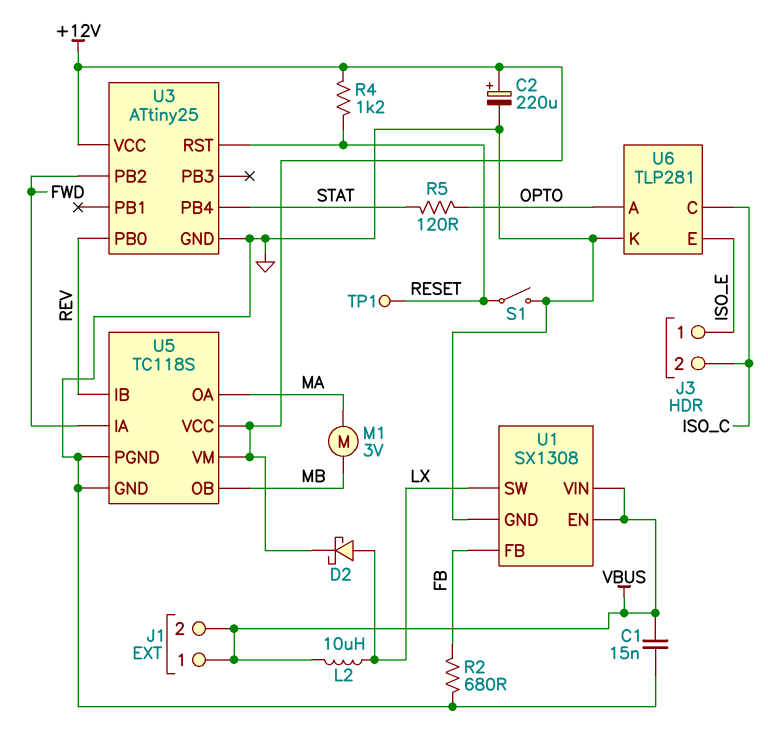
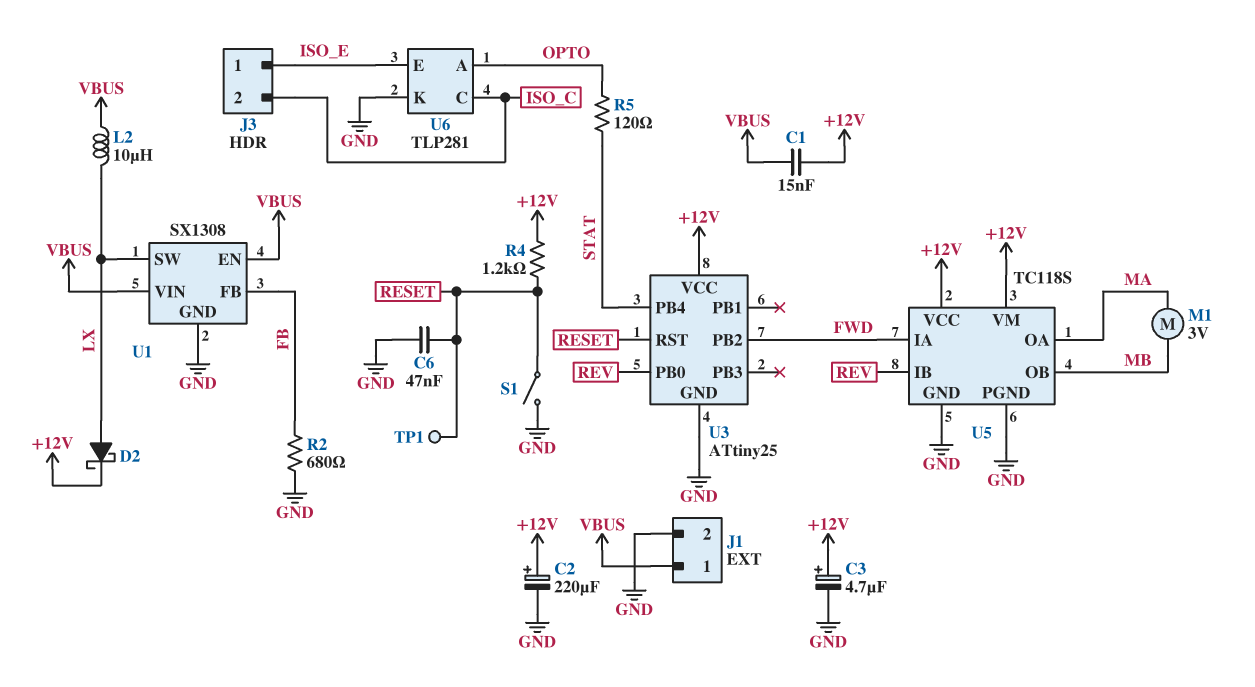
C1: 15nF (GND, VBUS) -> 15nF (+12V, VBUS)
C3: none -> 4.7uF (plus +12V, minus GND)
C6: none -> 47nF (GND, RESET)
J1 pin 2: VBUS -> GND

